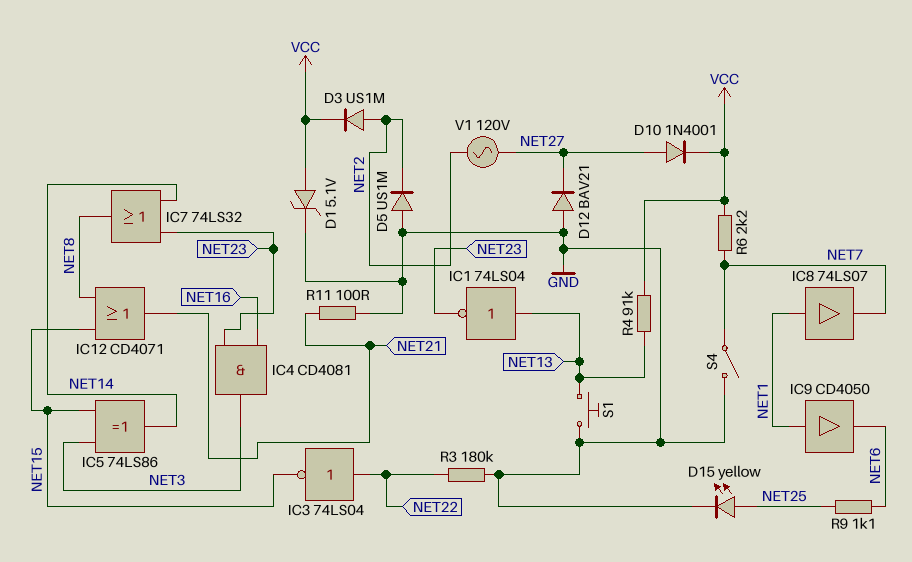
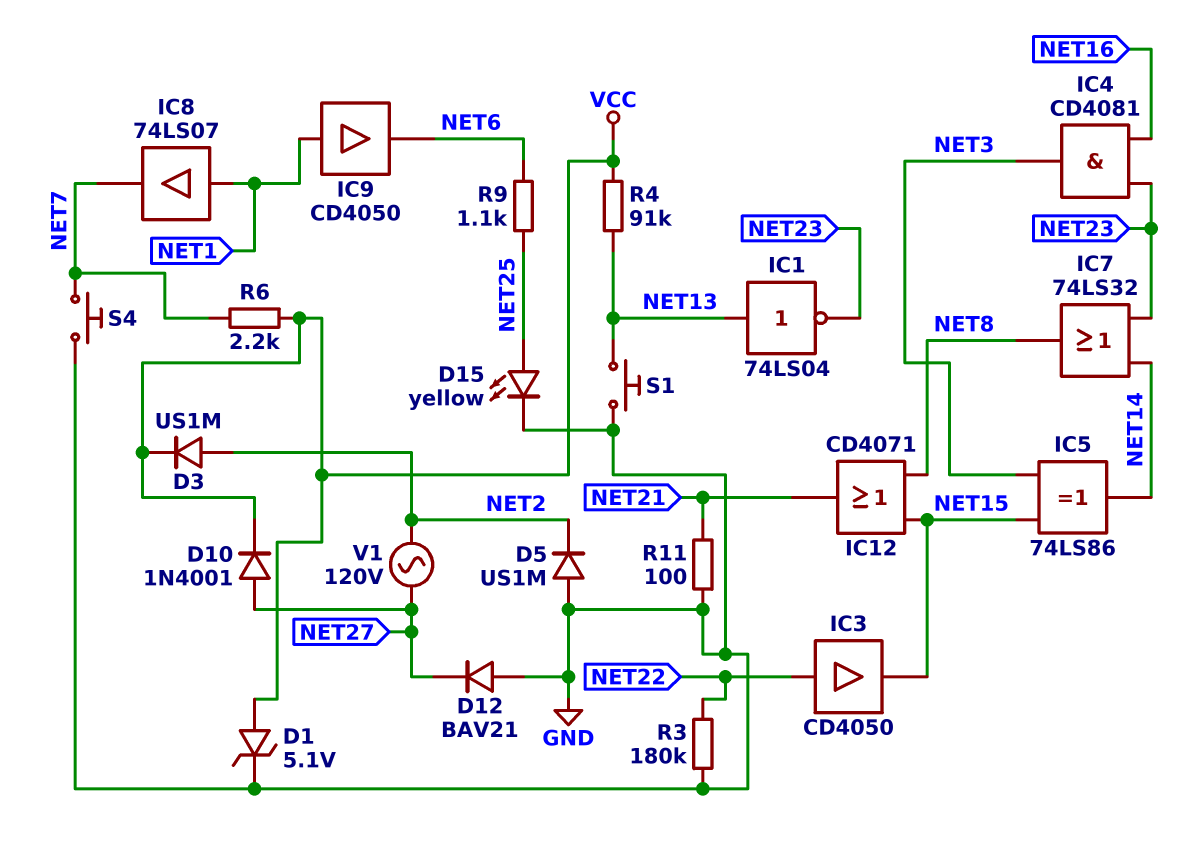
IC3: NOT 74LS04 (in NET22, out NET15) -> buffer CD4050 (in NET22, out NET15)
S4: switch (GND, NET7) -> button (GND, NET7)

